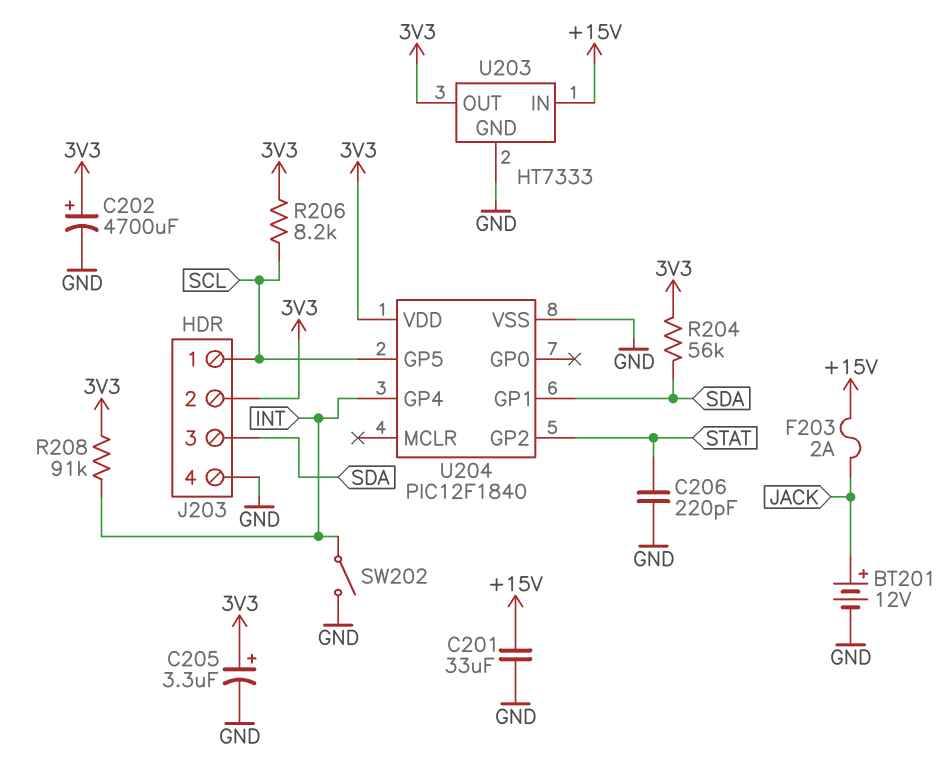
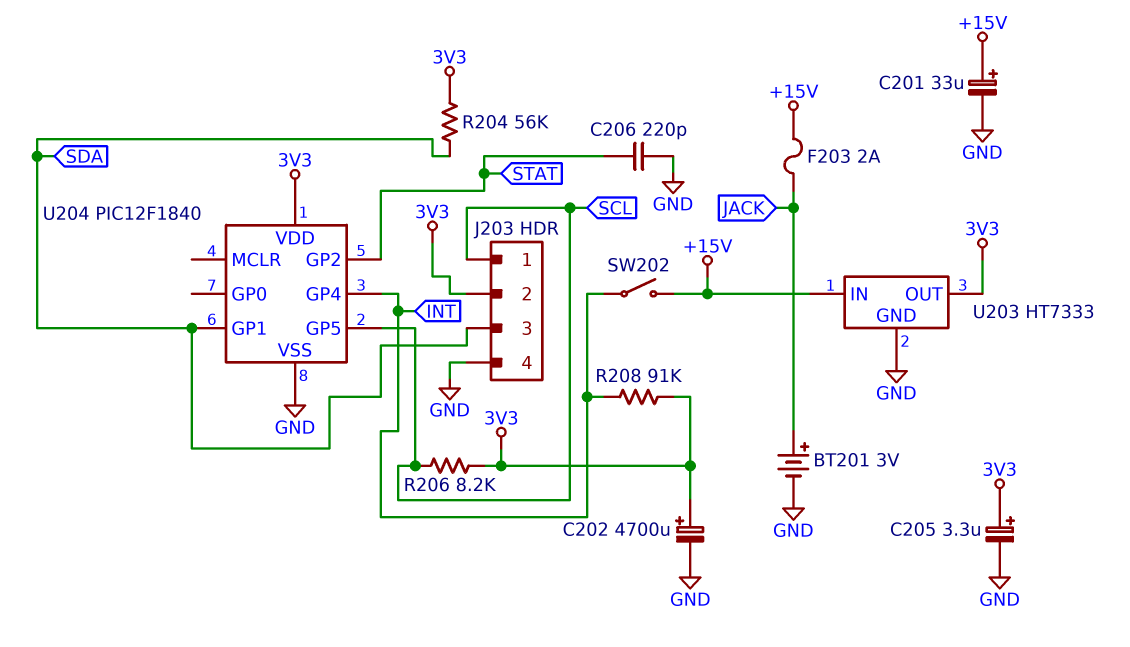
BT201: 12V (plus JACK, minus GND) -> 3V (plus JACK, minus GND)
C201: 33uF (+15V, GND) -> 33uF (plus +15V, minus GND)
SW202: switch (GND, INT) -> switch (+15V, INT)

